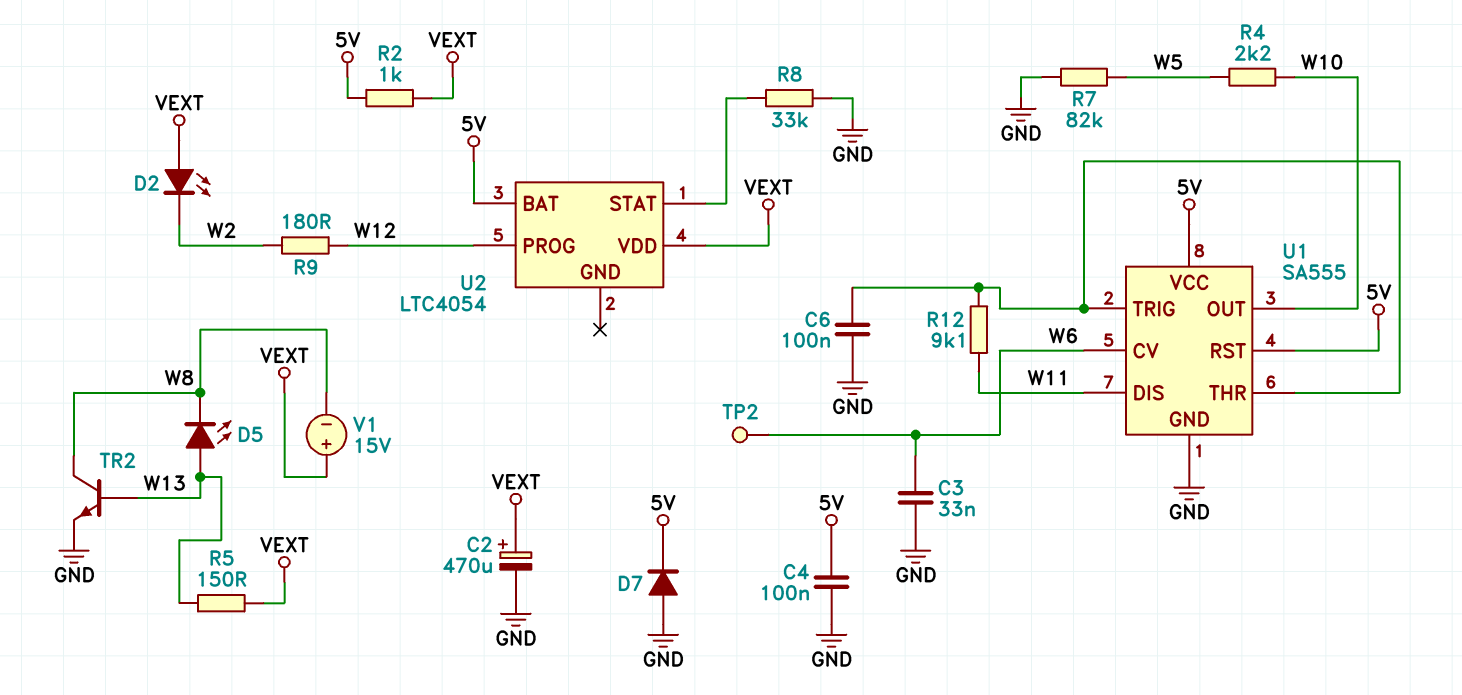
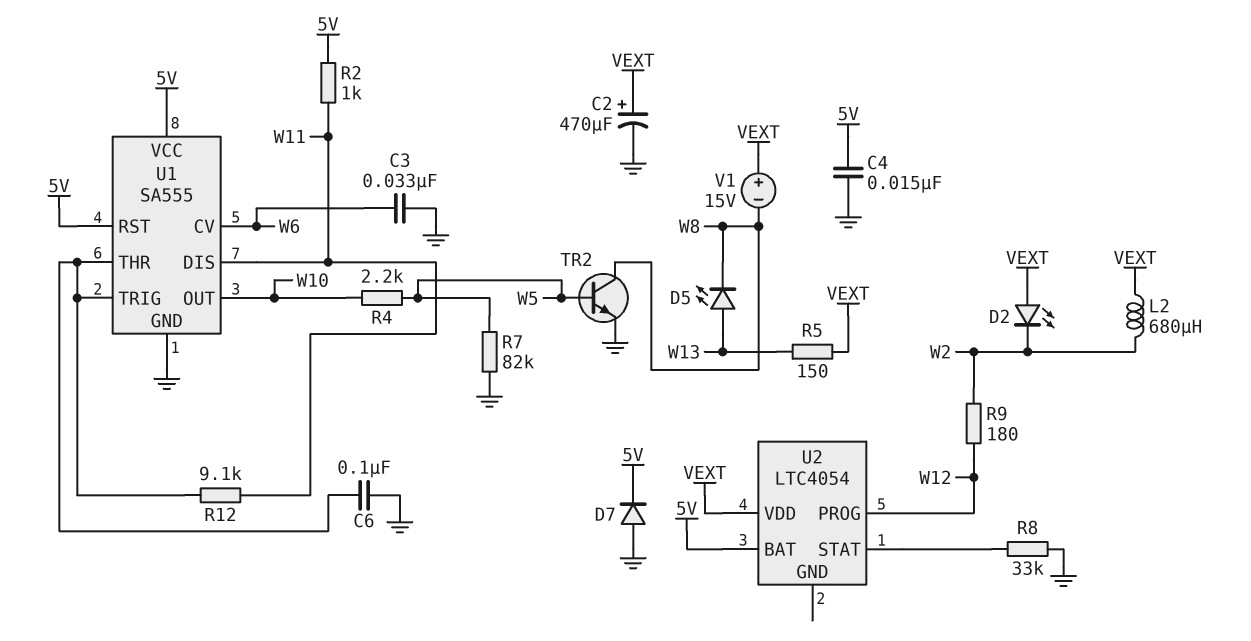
C4: 100nF (5V, GND) -> 15nF (5V, GND)
L2: none -> 680uH (VEXT, W2)
R2: 1k (5V, VEXT) -> 1k (5V, W11)
TP2: test point (W6) -> none
TR2: NPN (B W13, C W8, E GND) -> NPN (B W5, C W8, E GND)

